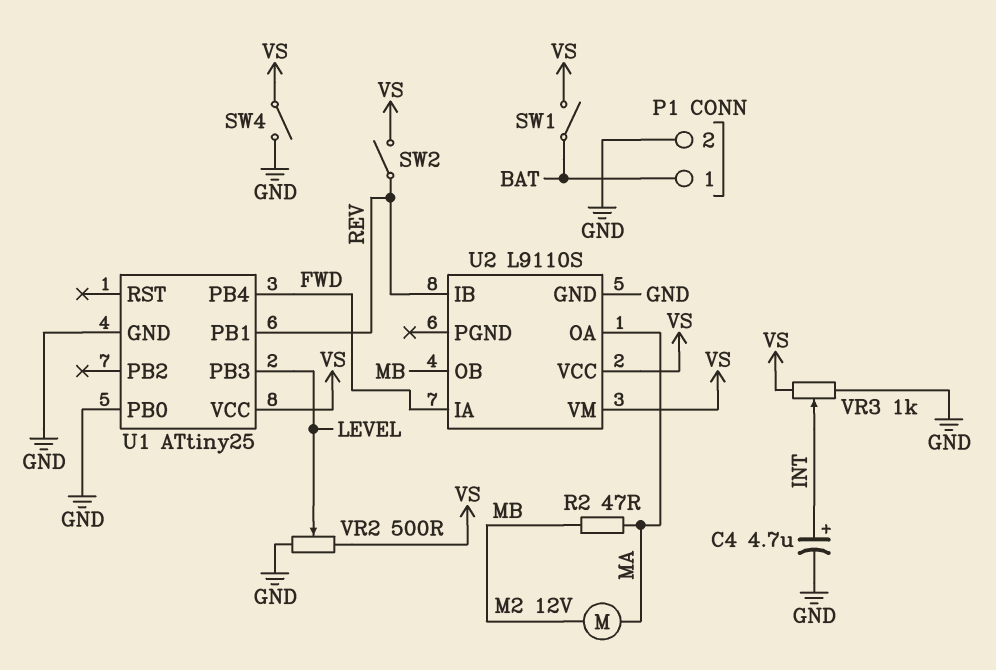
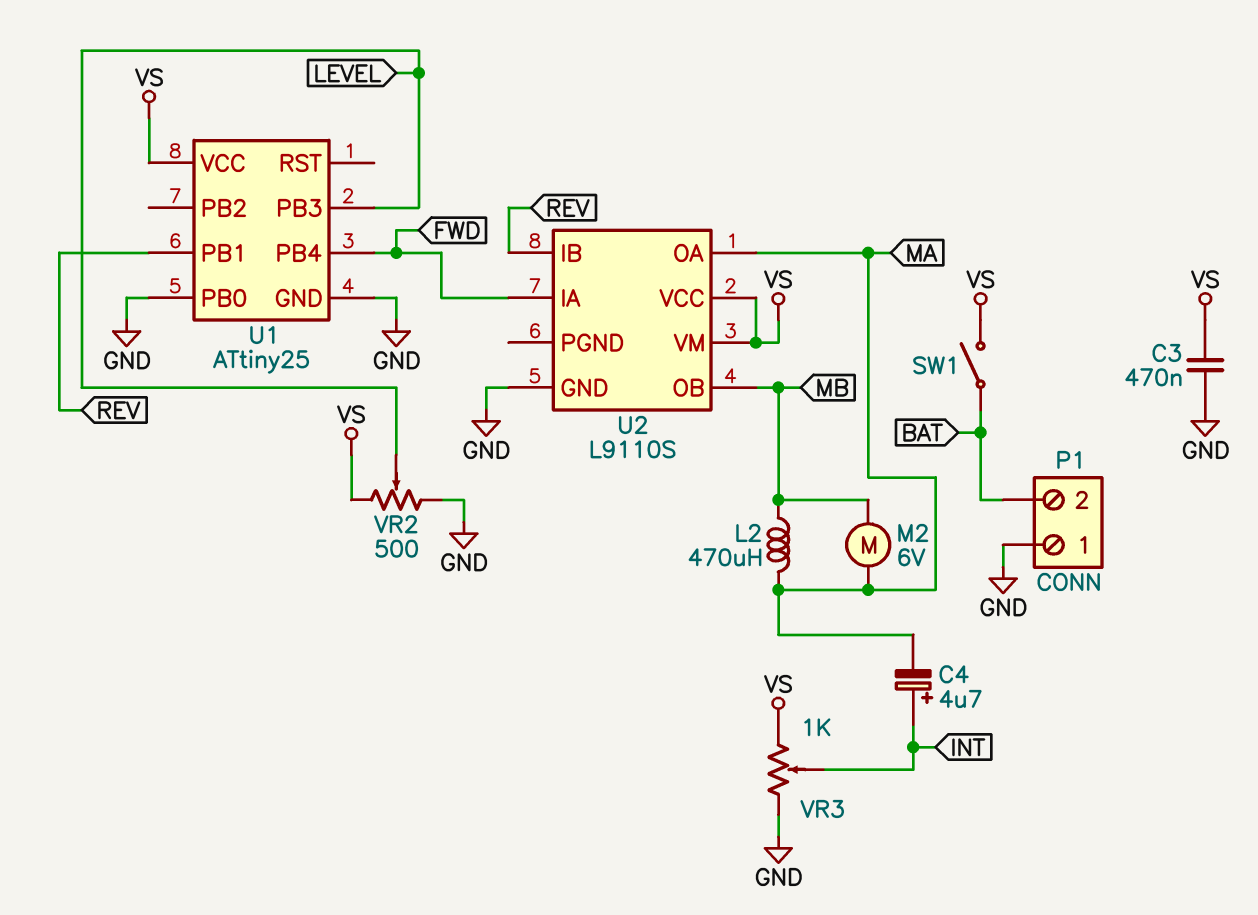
C3: none -> 470nF (GND, VS)
C4: 4.7uF (plus INT, minus GND) -> 4.7uF (plus INT, minus MA)
L2: none -> 470uH (MA, MB)
M2: motor 12V (MA, MB) -> motor 6V (MA, MB)
P1 pin 1: BAT -> GND
P1 pin 2: GND -> BAT
R2: 47 (MA, MB) -> none
SW2: switch (REV, VS) -> none
SW4: switch (GND, VS) -> none

